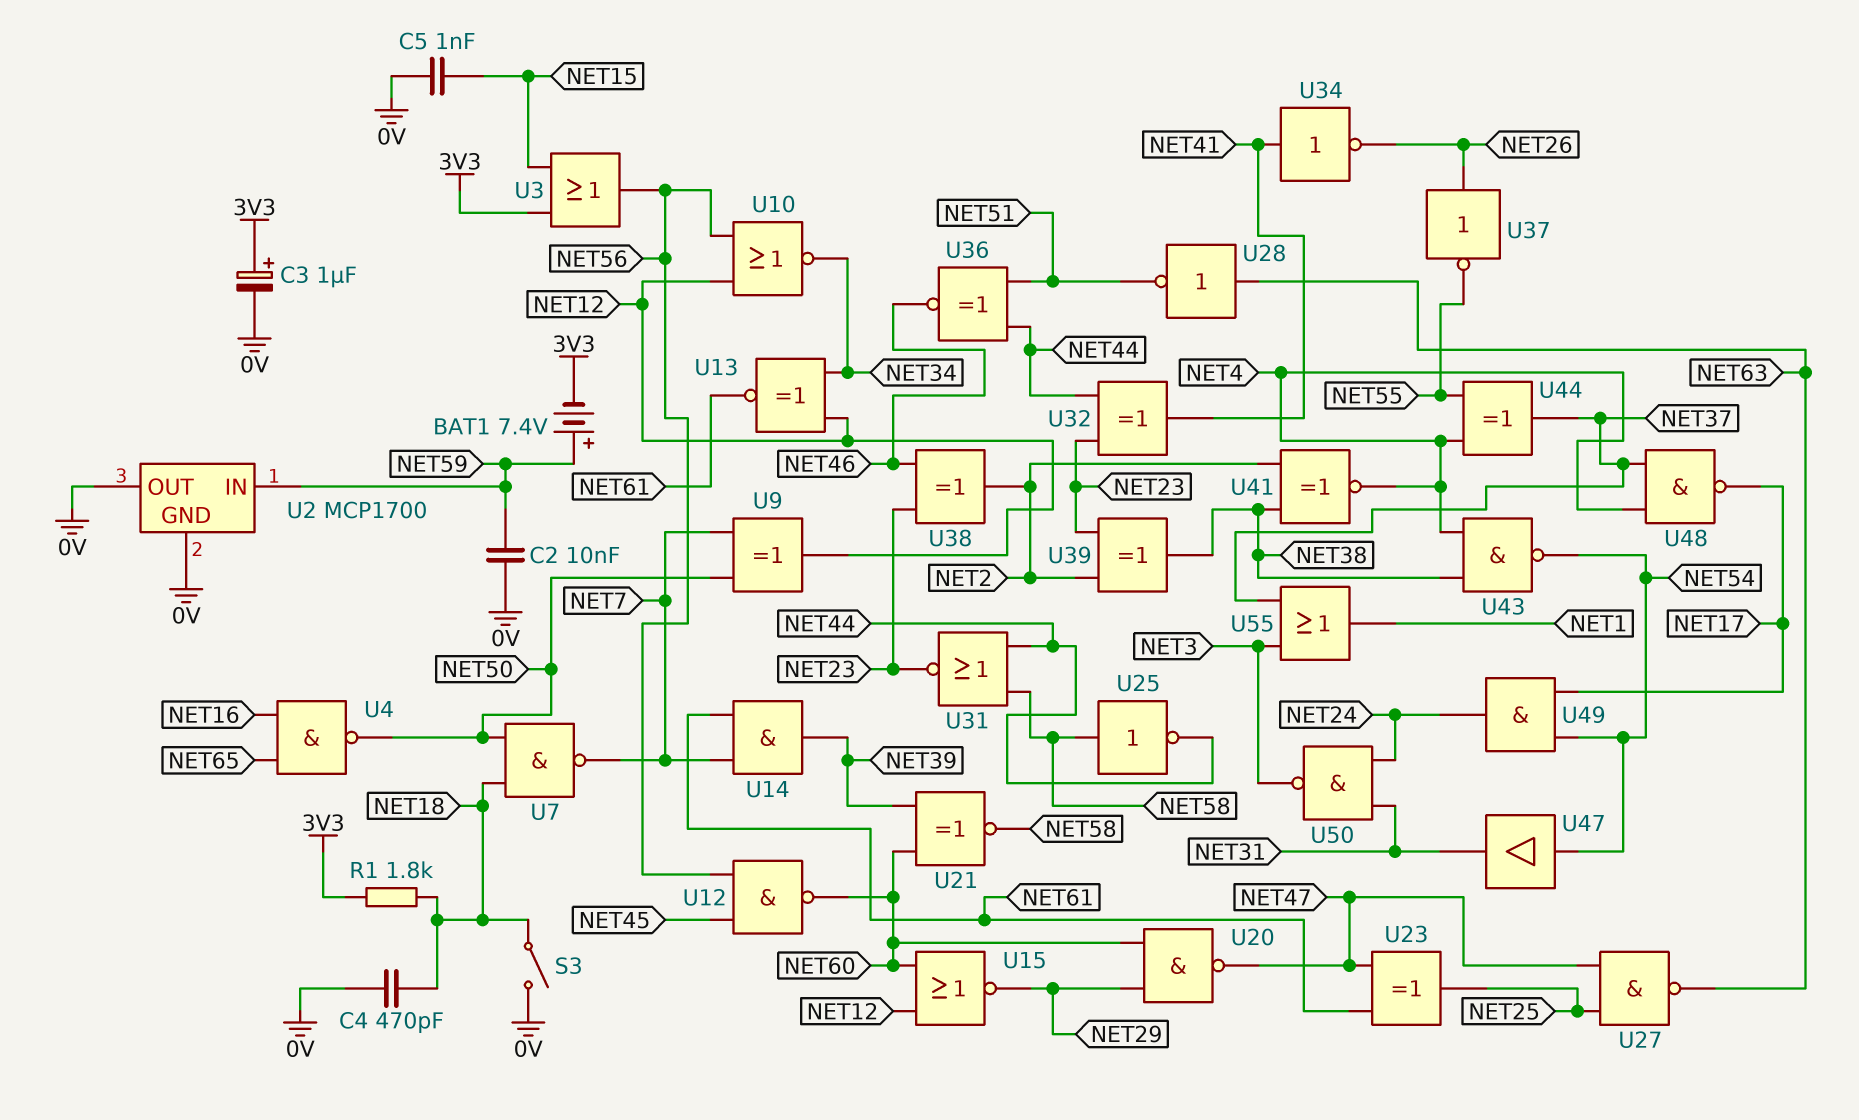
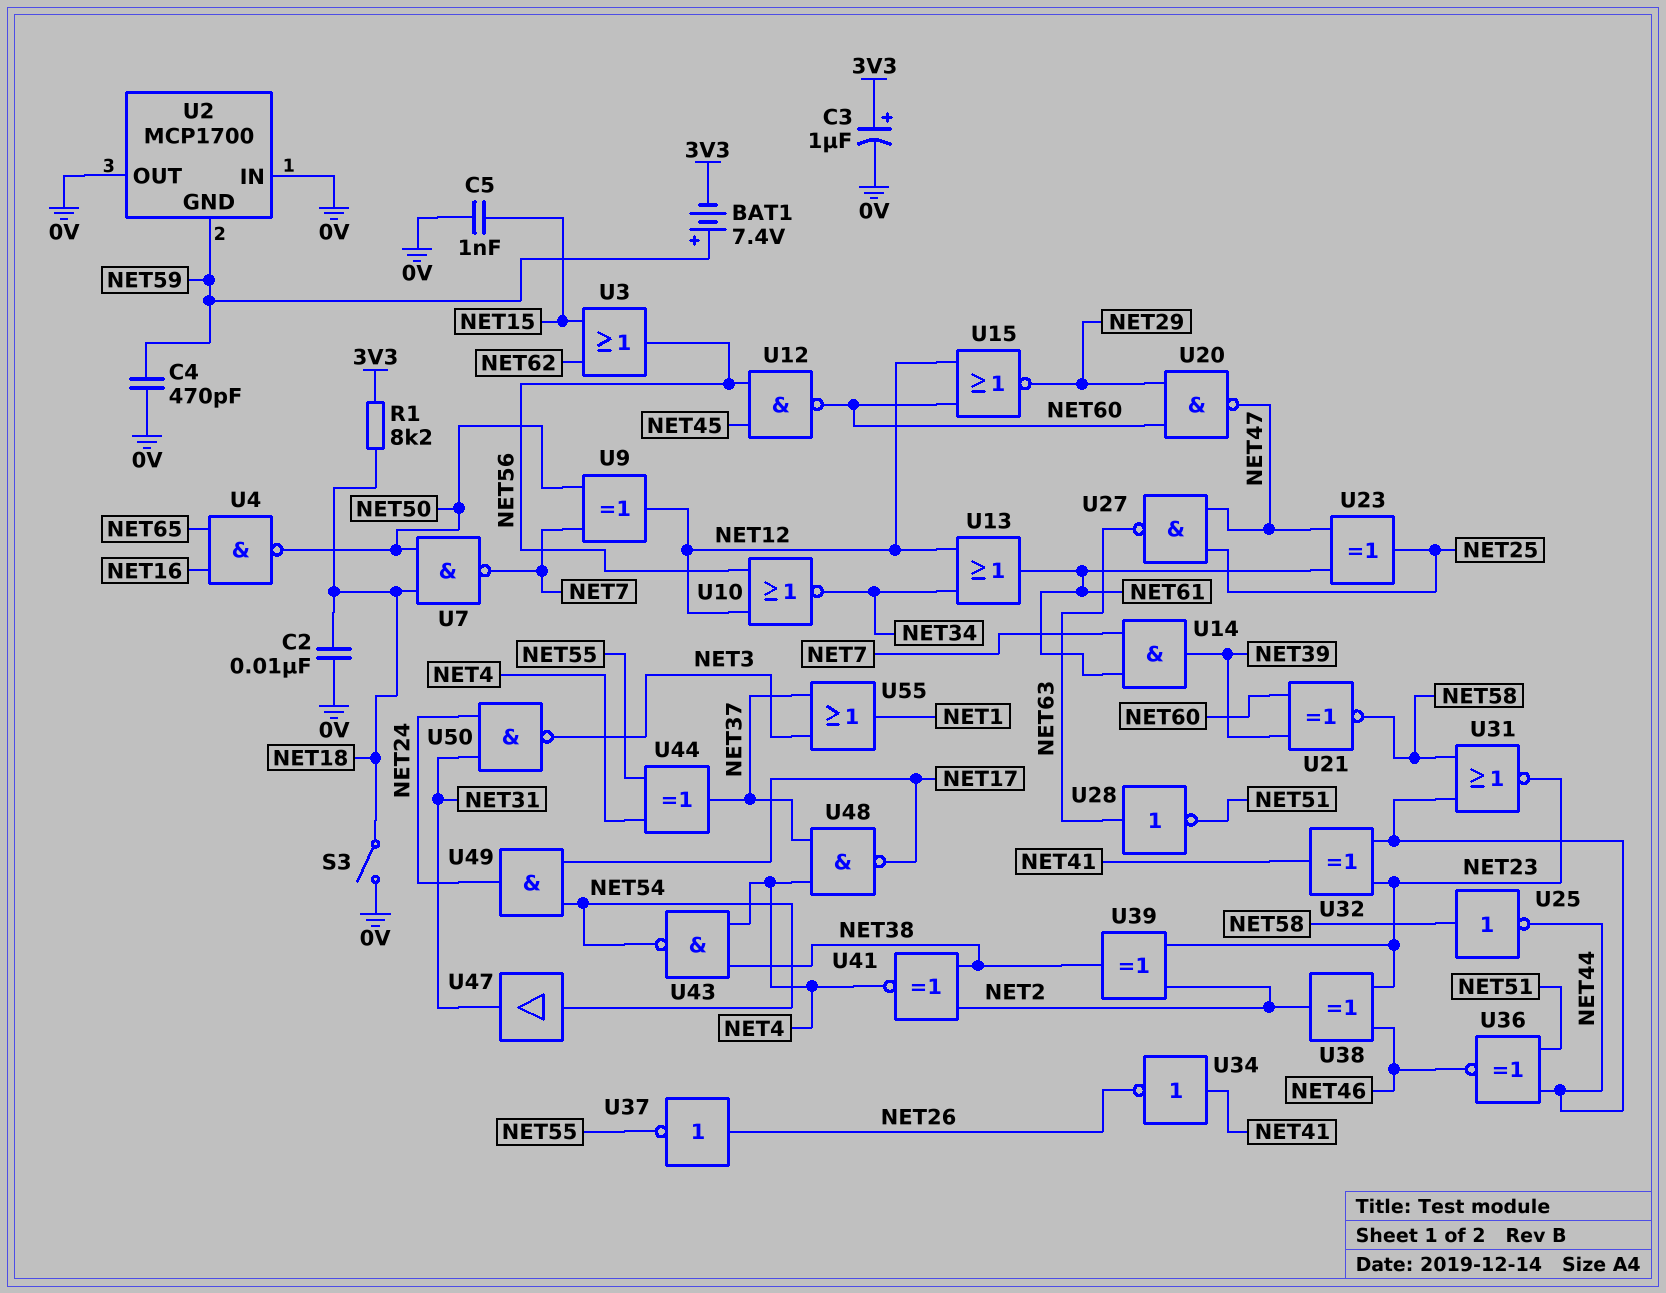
C2: 10nF (0V, NET59) -> 10nF (0V, NET18)
C4: 470pF (0V, NET18) -> 470pF (0V, NET59)
R1: 1.8k (3V3, NET18) -> 8.2k (3V3, NET18)
U2 pin GND: 0V -> NET59
U2 pin IN: NET59 -> 0V
U3: OR (in 3V3, in NET15, out NET56) -> OR (in NET15, in NET62, out NET56)
U13: XNOR (in NET12, in NET34, out NET61) -> OR (in NET12, in NET34, out NET61)

